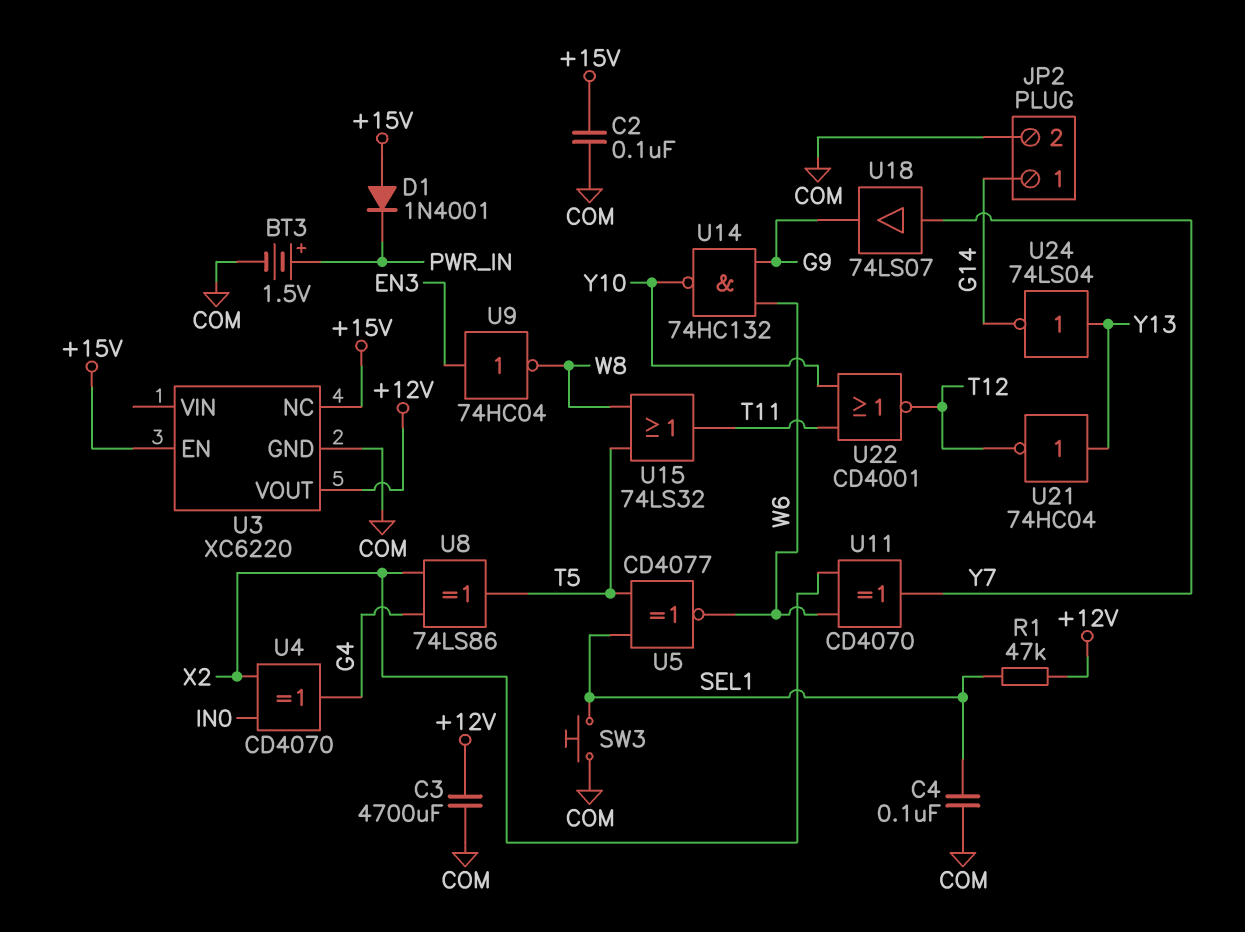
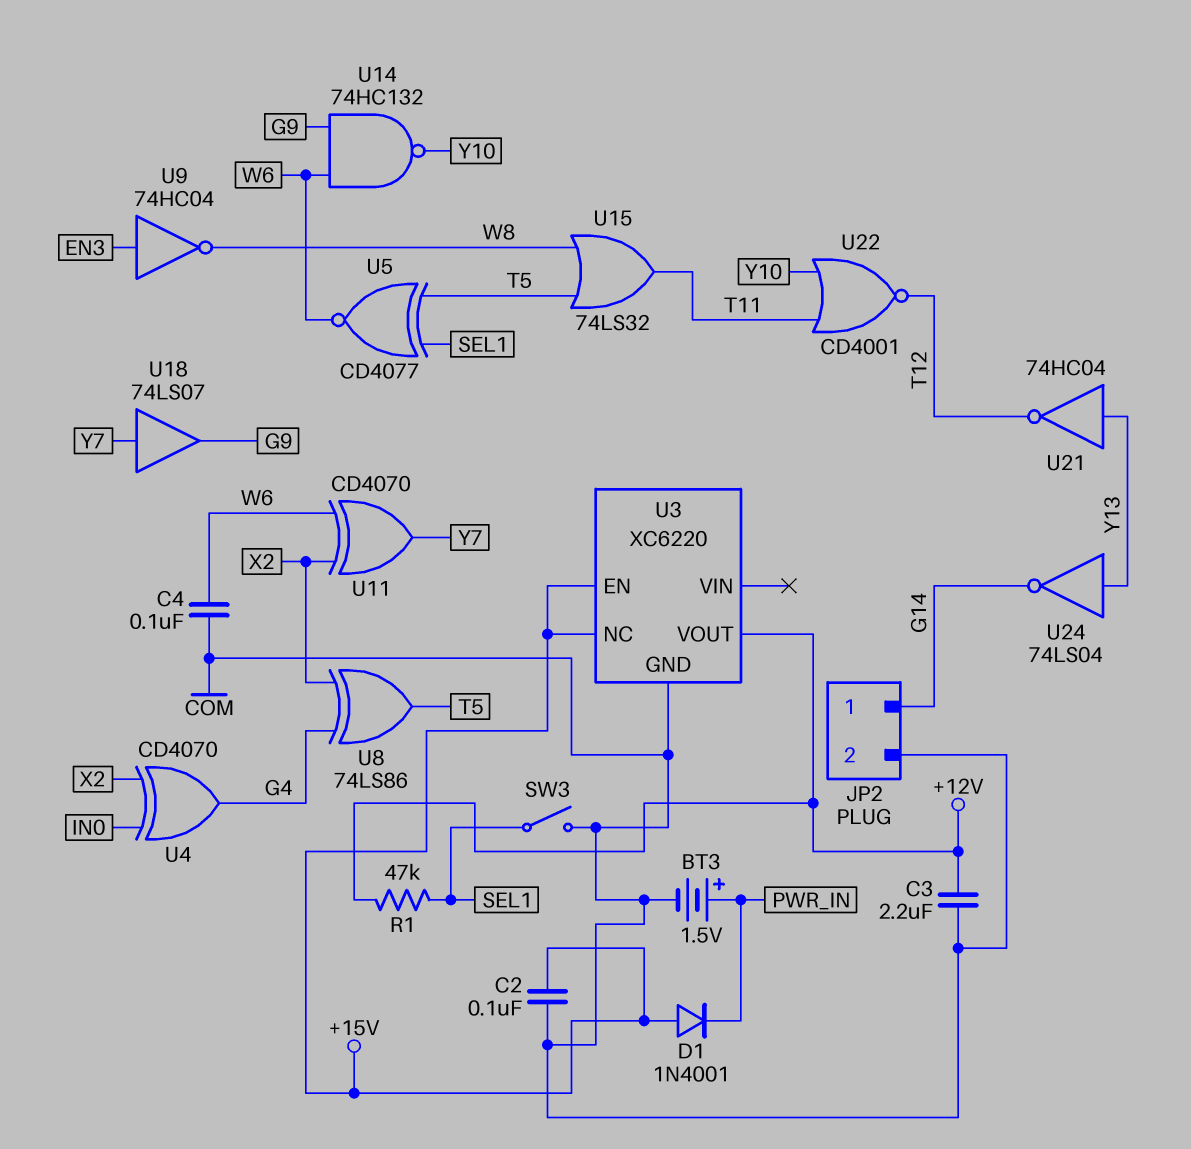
C3: 4700uF (+12V, COM) -> 2.2uF (+12V, COM)
C4: 100nF (COM, SEL1) -> 100nF (COM, W6)
SW3: button (COM, SEL1) -> switch (COM, SEL1)

